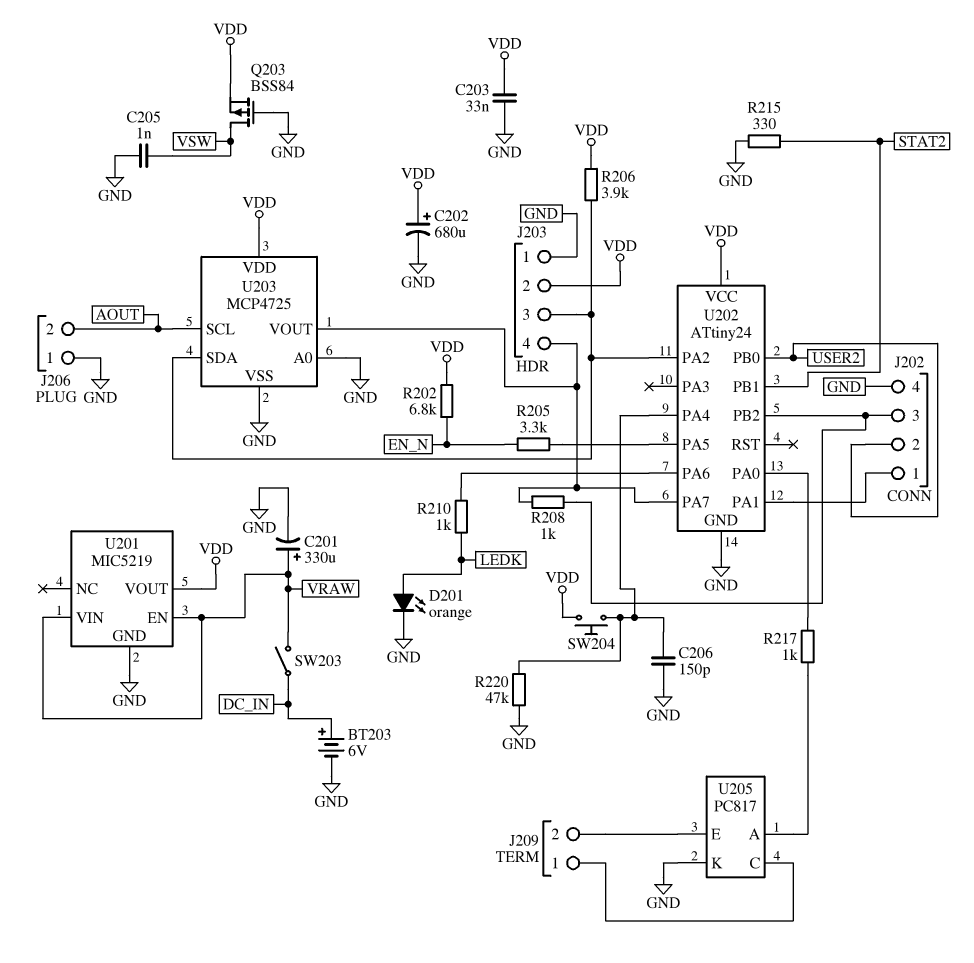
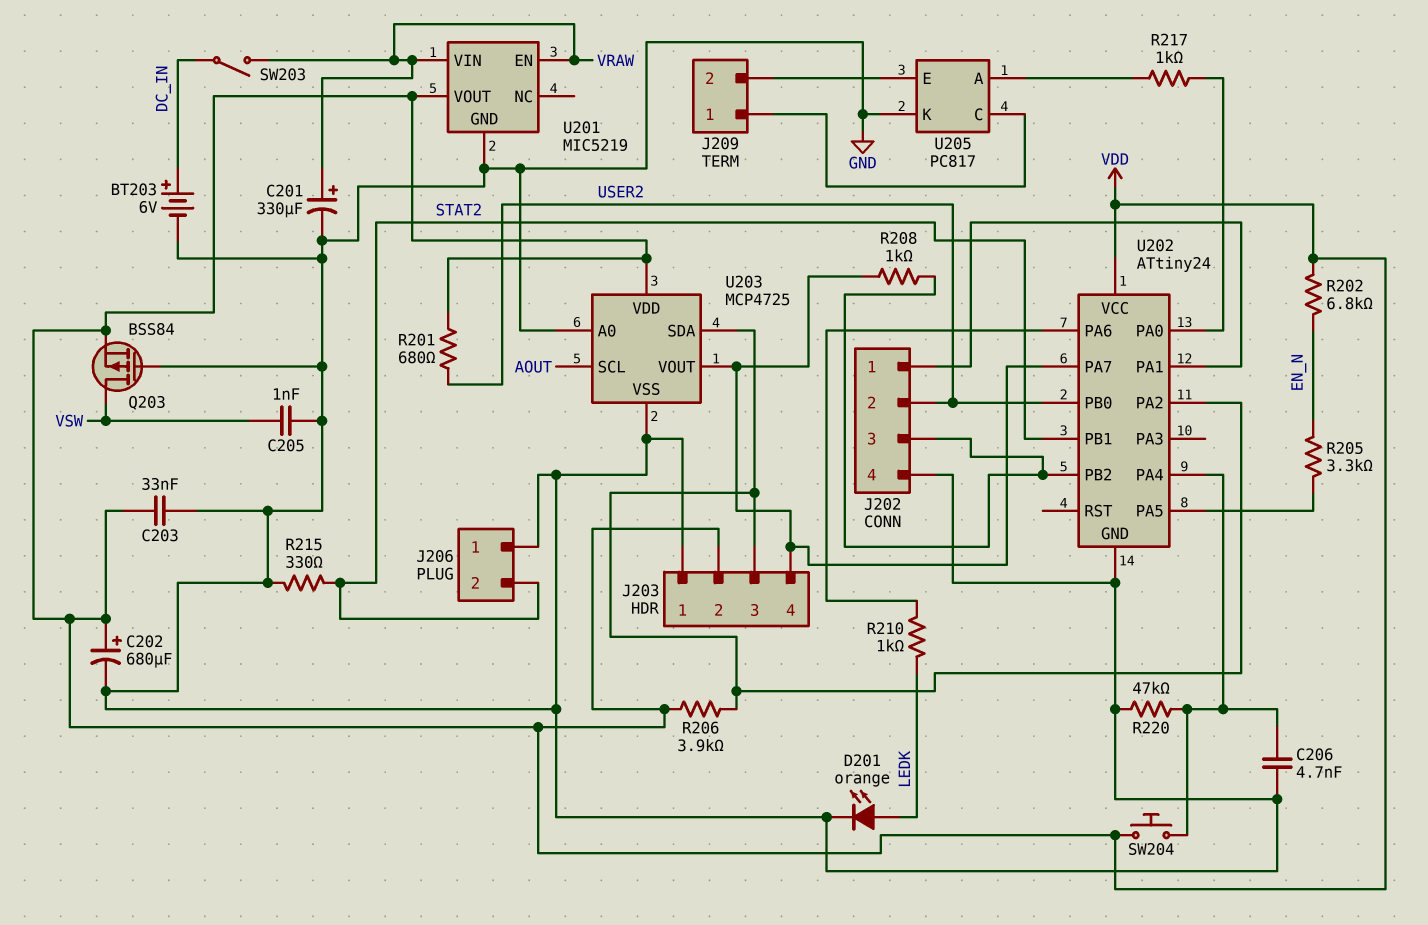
C206: 150pF (GND, U202/PA4) -> 4.7nF (GND, U202/PA4)
J206 pin 2: AOUT -> STAT2
R201: none -> 680 (USER2, VDD)

